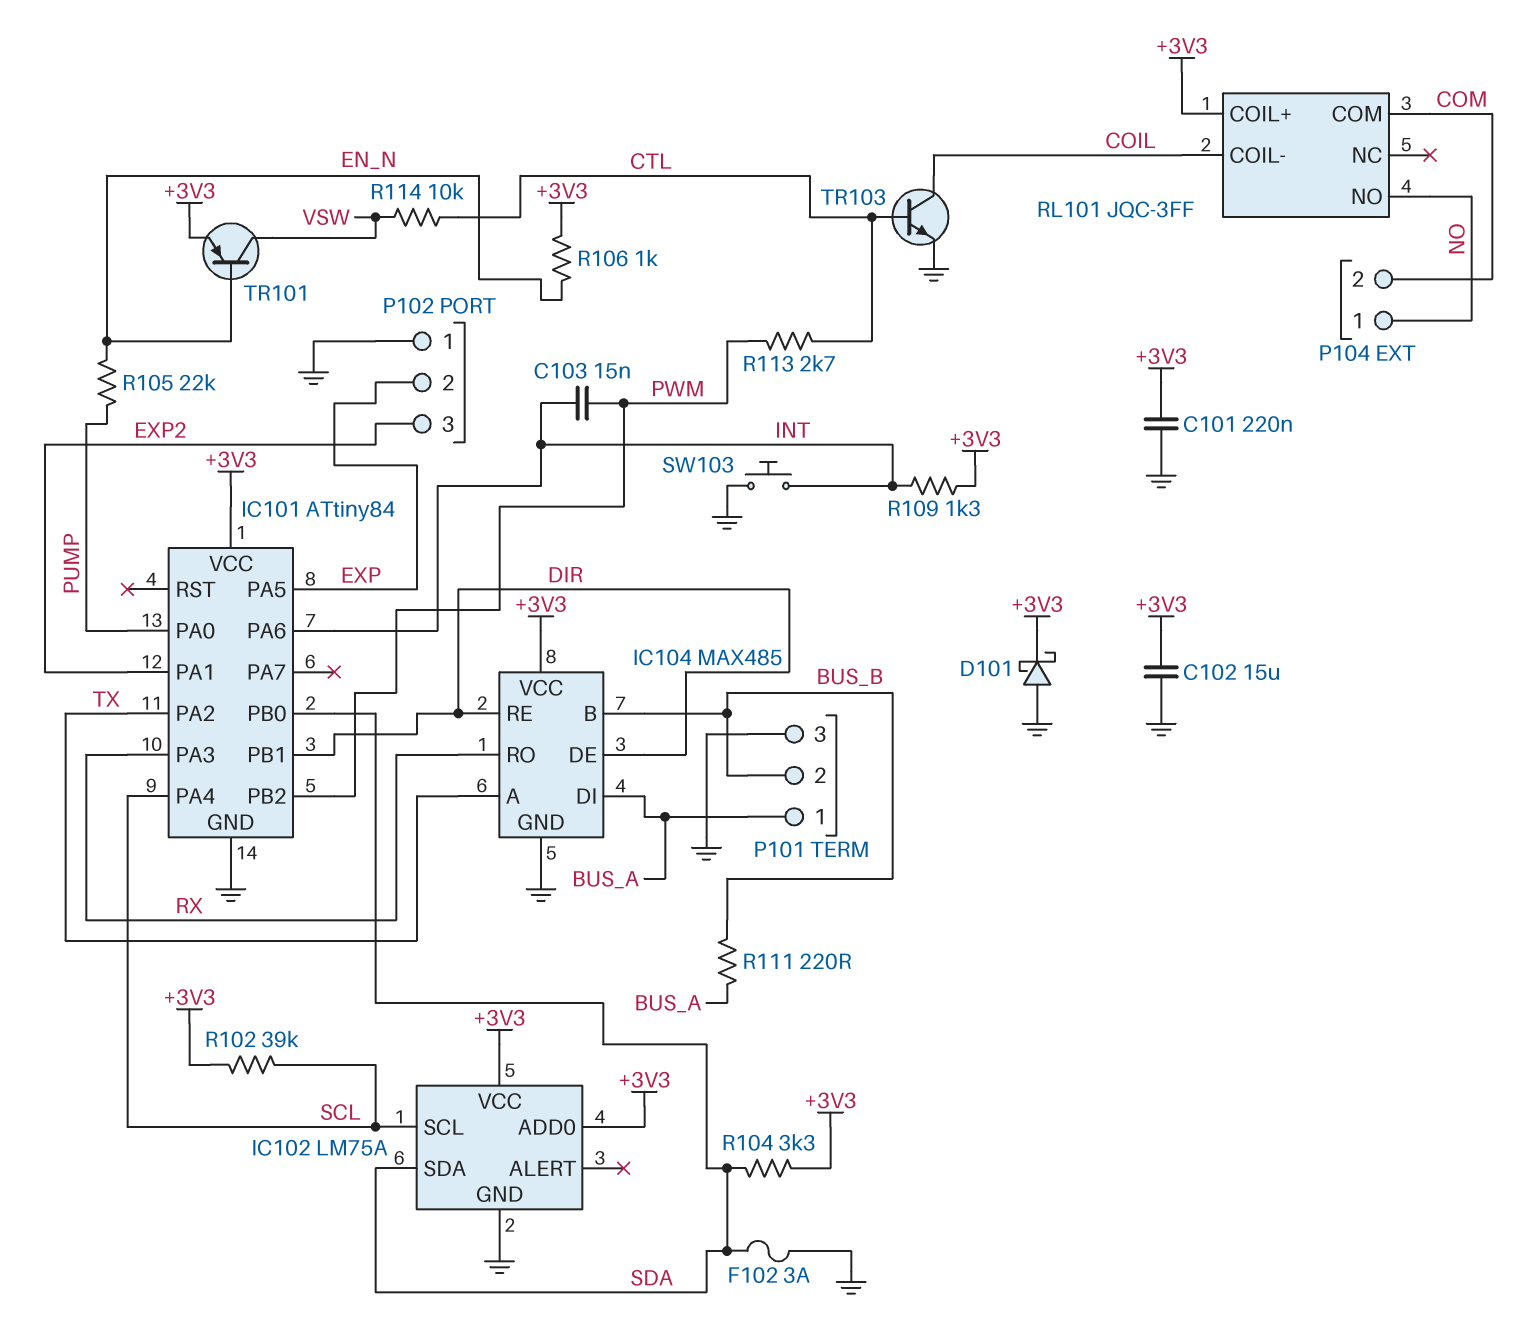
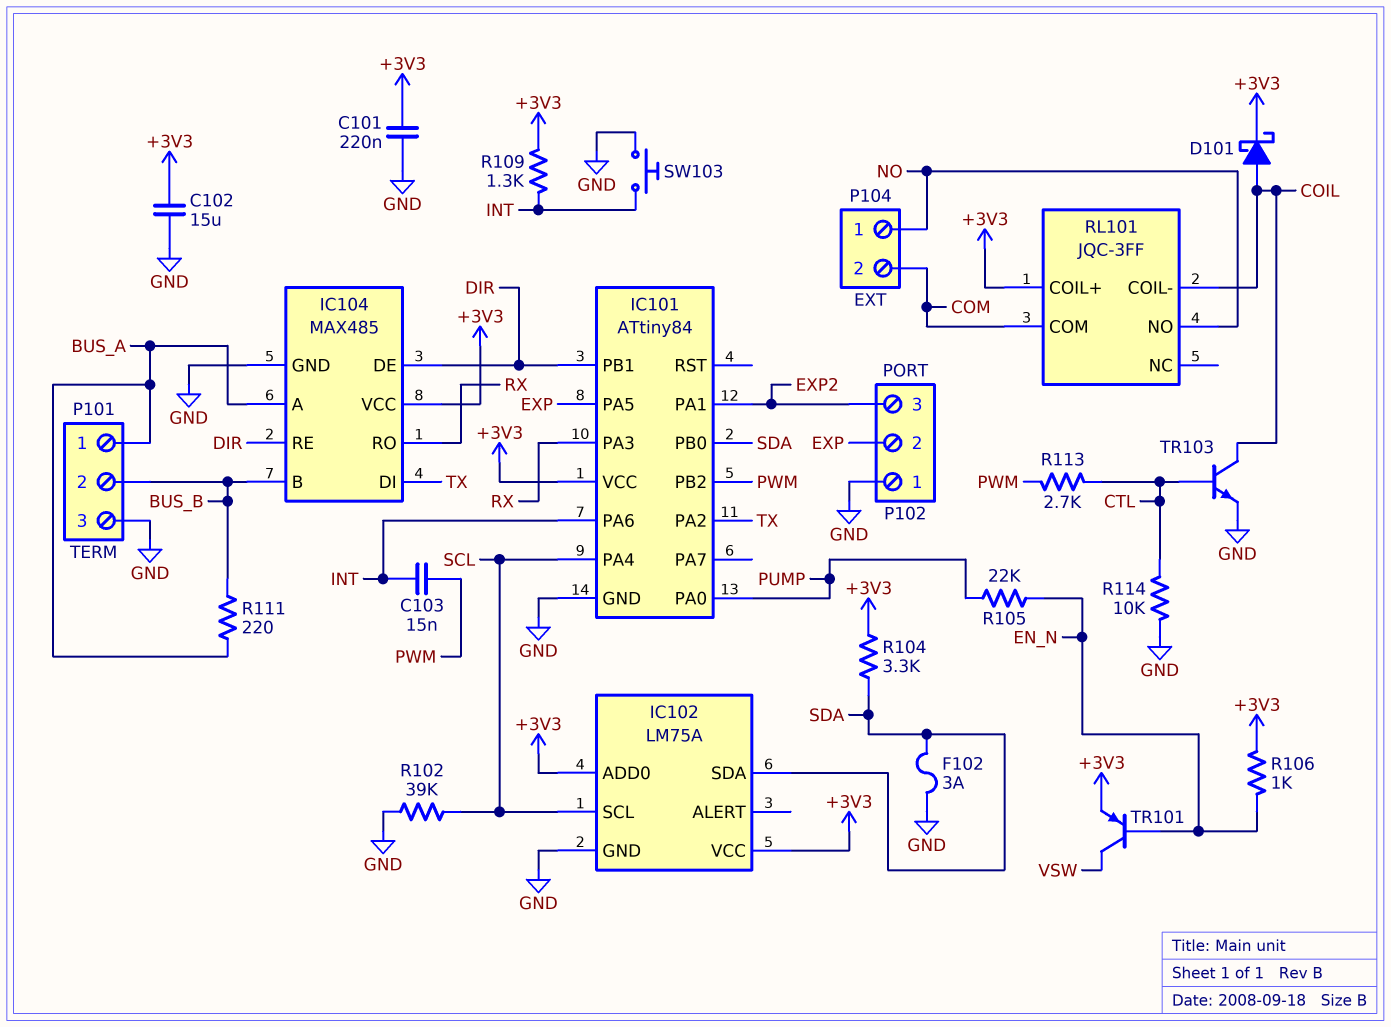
D101: schottky (A GND, K +3V3) -> schottky (A COIL, K +3V3)
IC104 pin A: TX -> BUS_A
IC104 pin DI: BUS_A -> TX
R102: 39k (+3V3, SCL) -> 39k (GND, SCL)
R114: 10k (CTL, VSW) -> 10k (CTL, GND)

